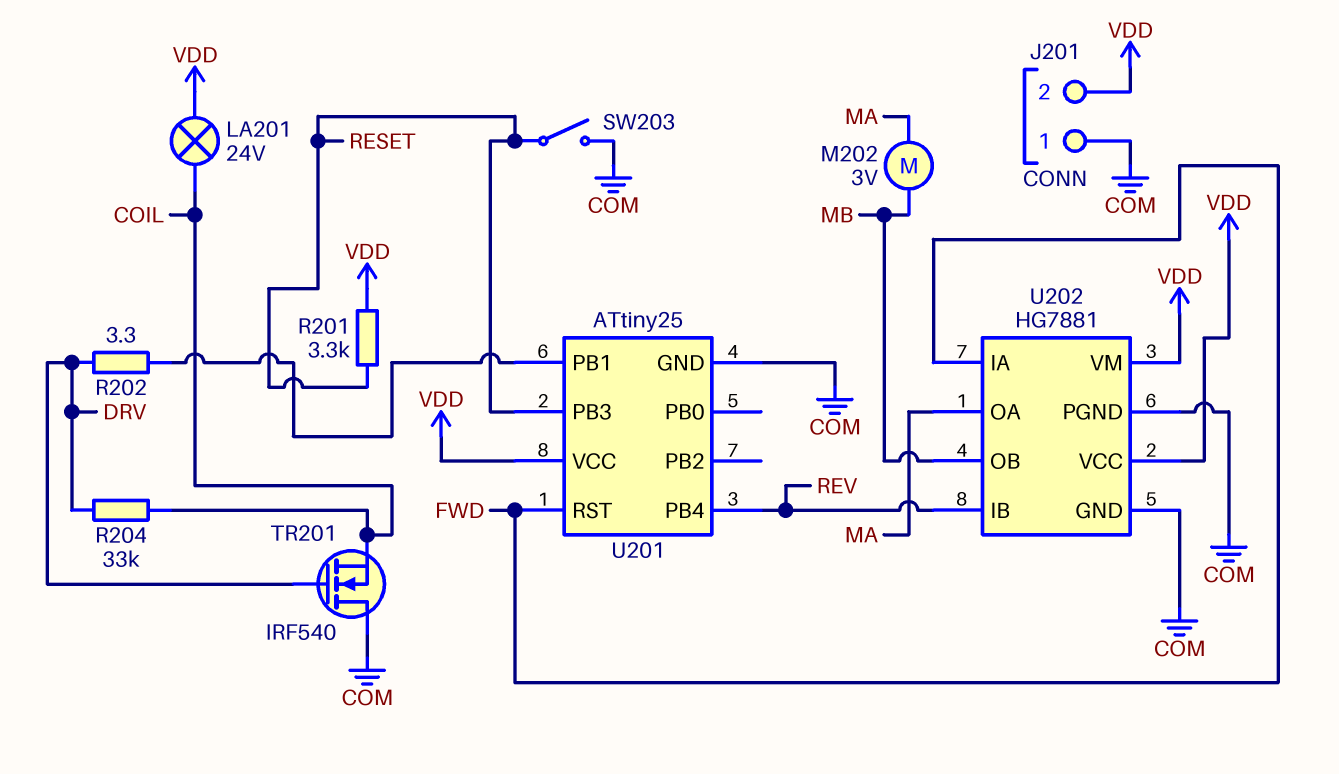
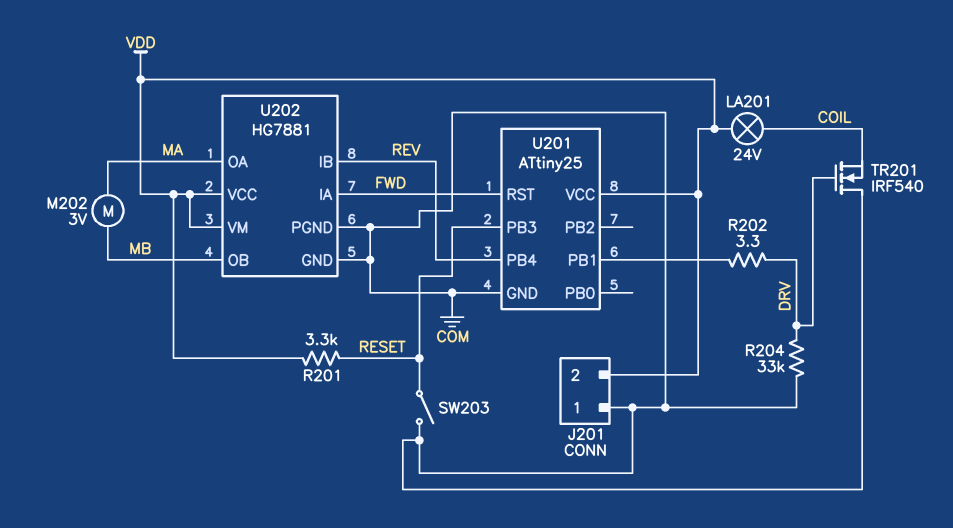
R204: 33k (COIL, DRV) -> 33k (COM, DRV)

